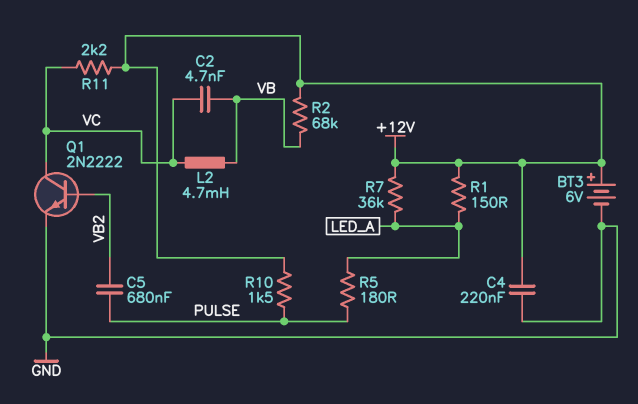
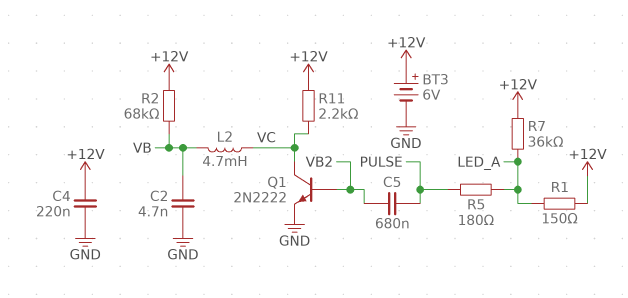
C2: 4.7nF (VB, VC) -> 4.7nF (GND, VB)
R10: 1.5k (+12V, PULSE) -> none

